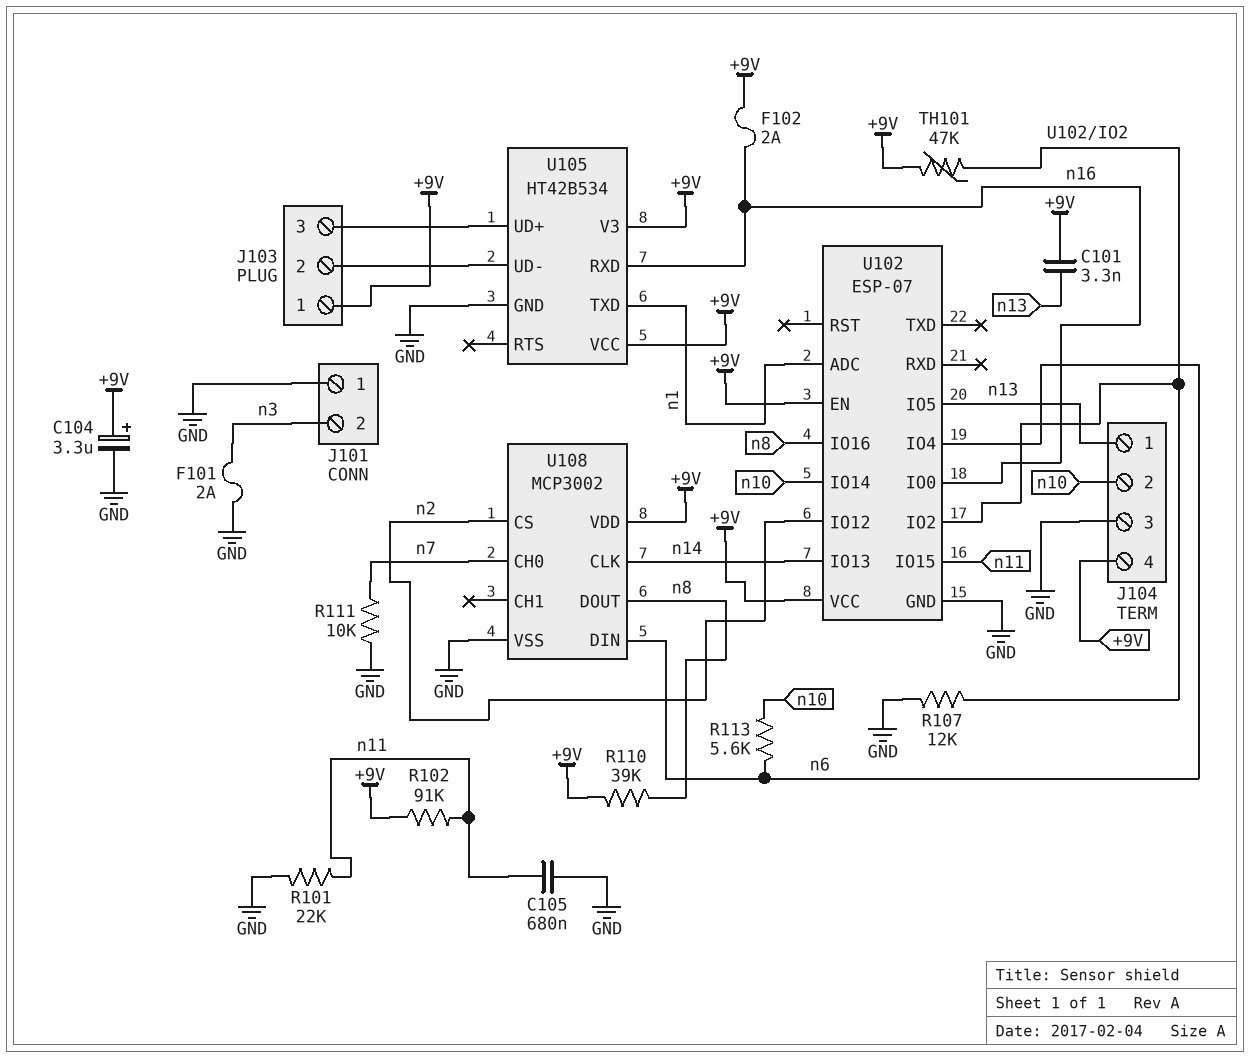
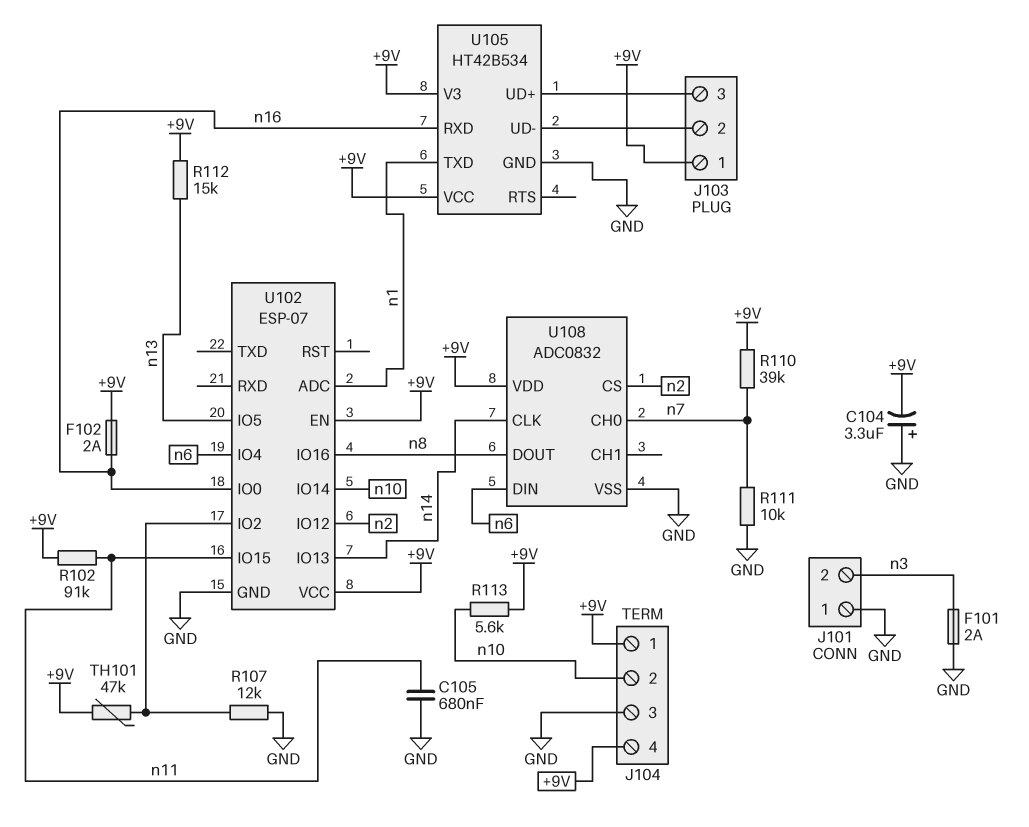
C101: 3.3nF (+9V, n13) -> none
C104: 3.3uF (plus +9V, minus GND) -> 3.3uF (plus GND, minus +9V)
J104 pin 1: n13 -> +9V
R101: 22k (GND, n11) -> none
R110: 39k (+9V, n8) -> 39k (+9V, n7)
R112: none -> 15k (+9V, n13)
R113: 5.6k (n6, n10) -> 5.6k (+9V, n10)
U108: MCP3002 -> ADC0832

